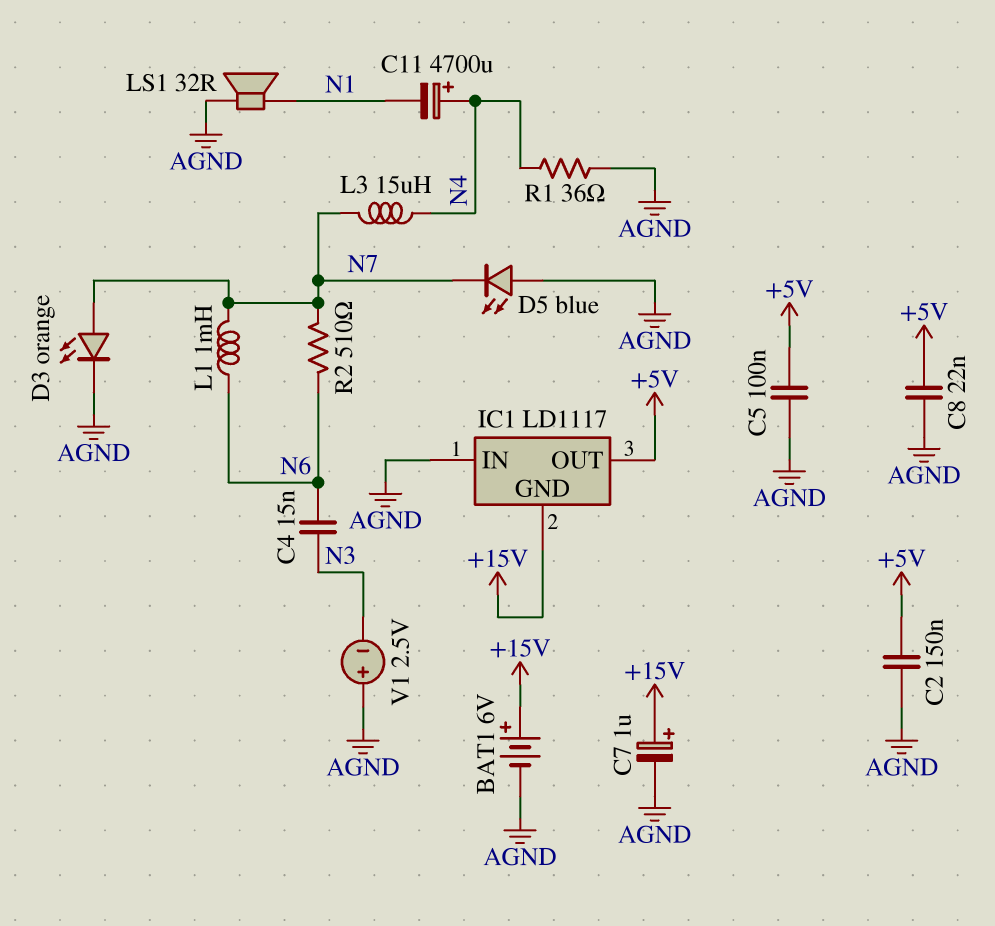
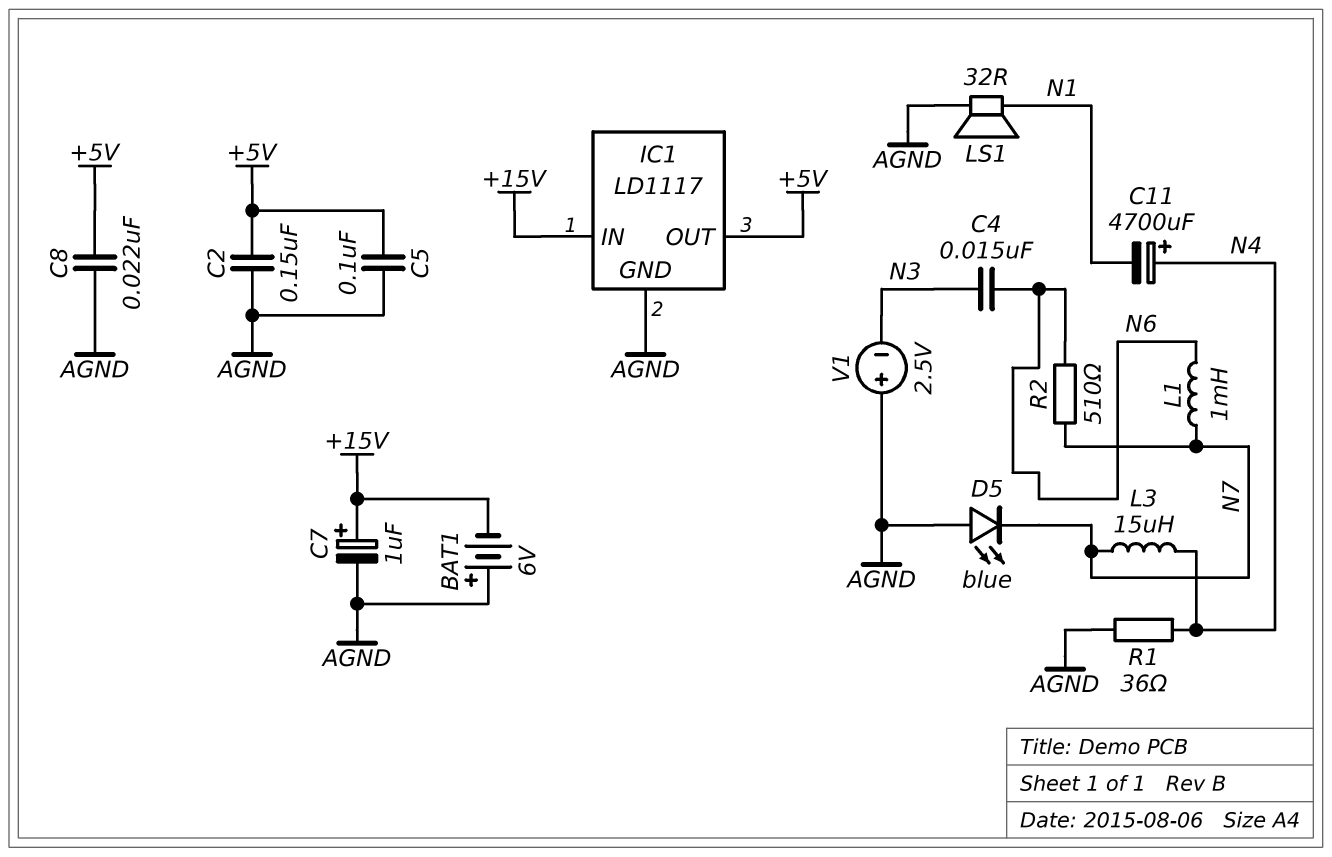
BAT1: 6V (plus +15V, minus AGND) -> 6V (plus AGND, minus +15V)
D3: LED orange (A N7, K AGND) -> none
IC1 pin GND: +15V -> AGND
IC1 pin IN: AGND -> +15V

